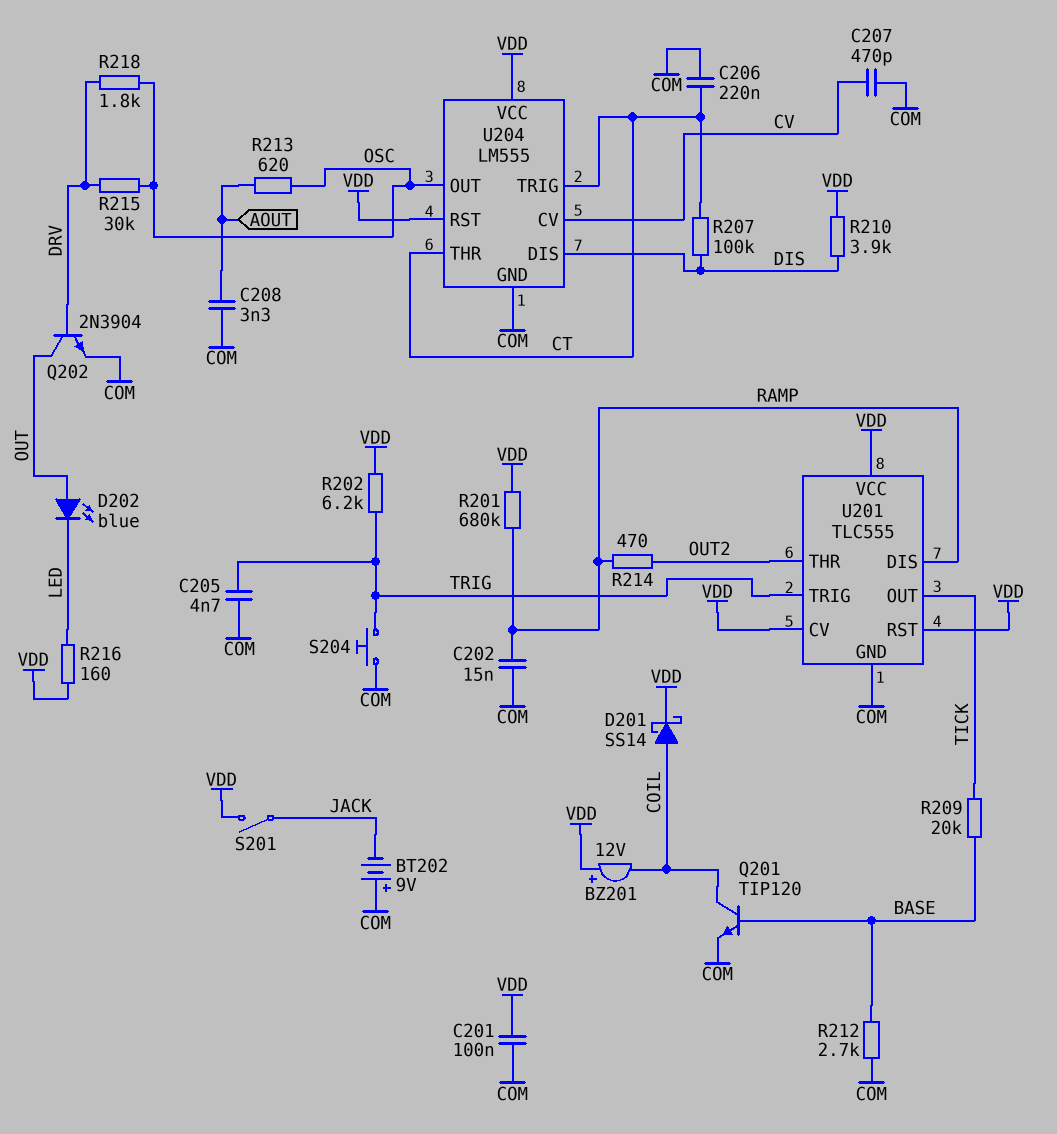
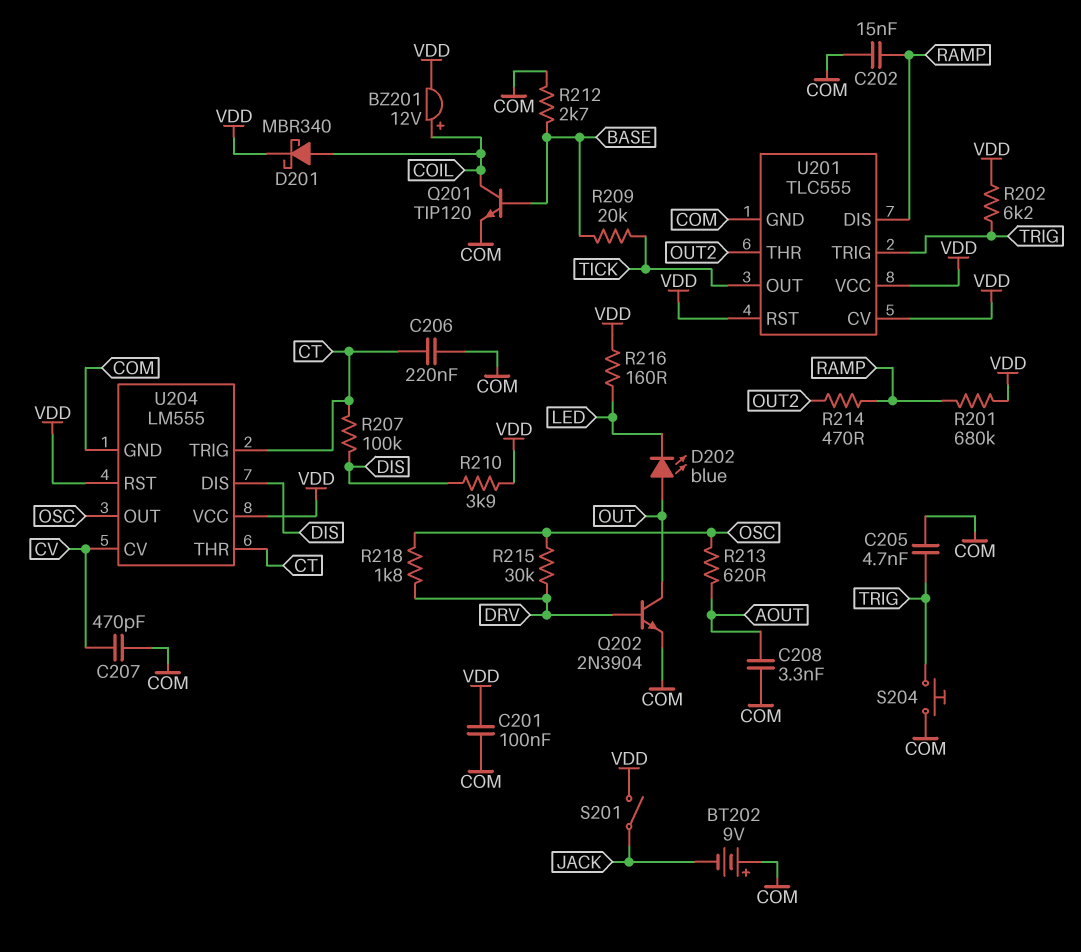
BZ201: buzzer 12V (plus VDD, minus COIL) -> buzzer 12V (plus COIL, minus VDD)
D201: schottky SS14 (A COIL, K VDD) -> schottky MBR340 (A COIL, K VDD)

